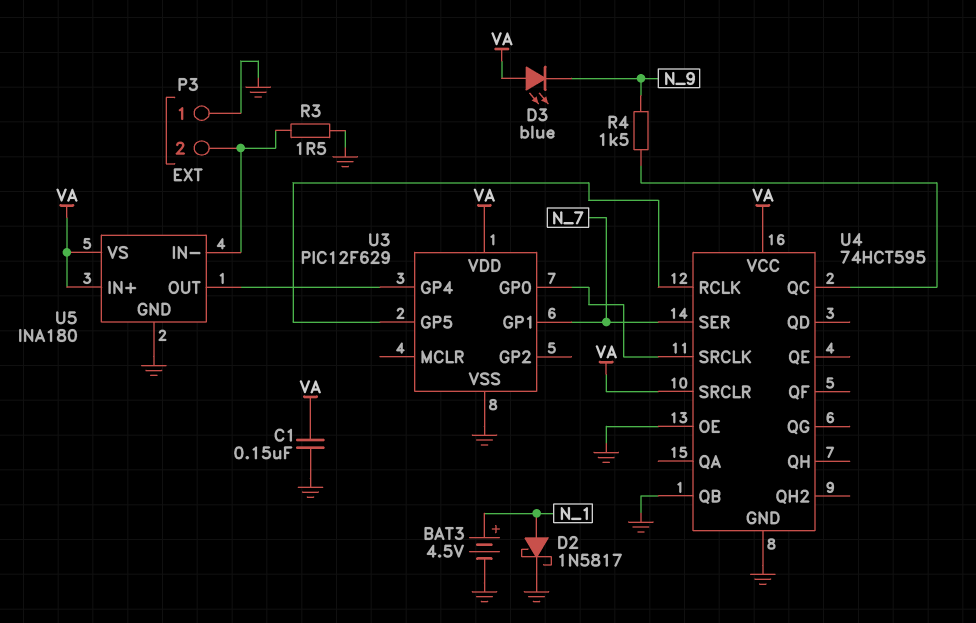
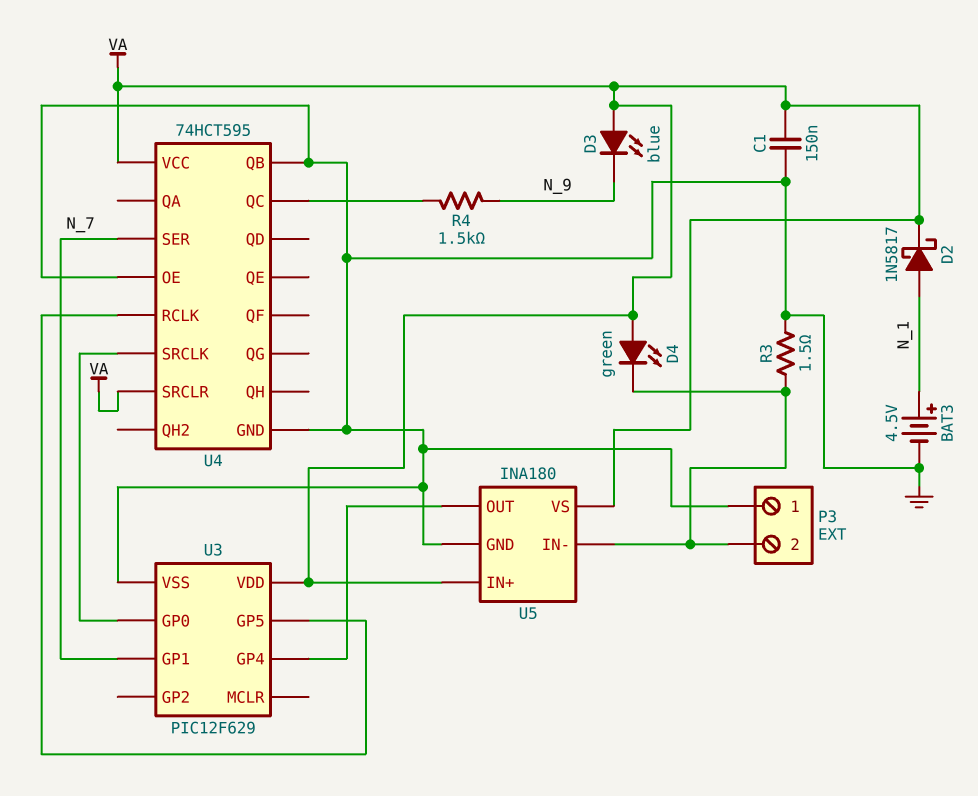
D2: schottky 1N5817 (A N_1, K GND) -> schottky 1N5817 (A N_1, K VA)
D4: none -> LED green (A VA, K P3/2)

